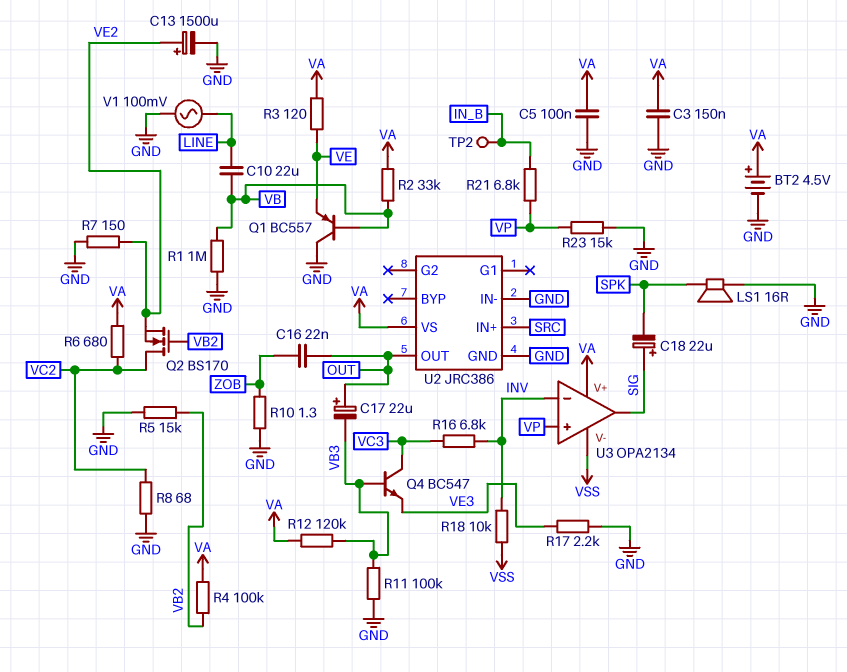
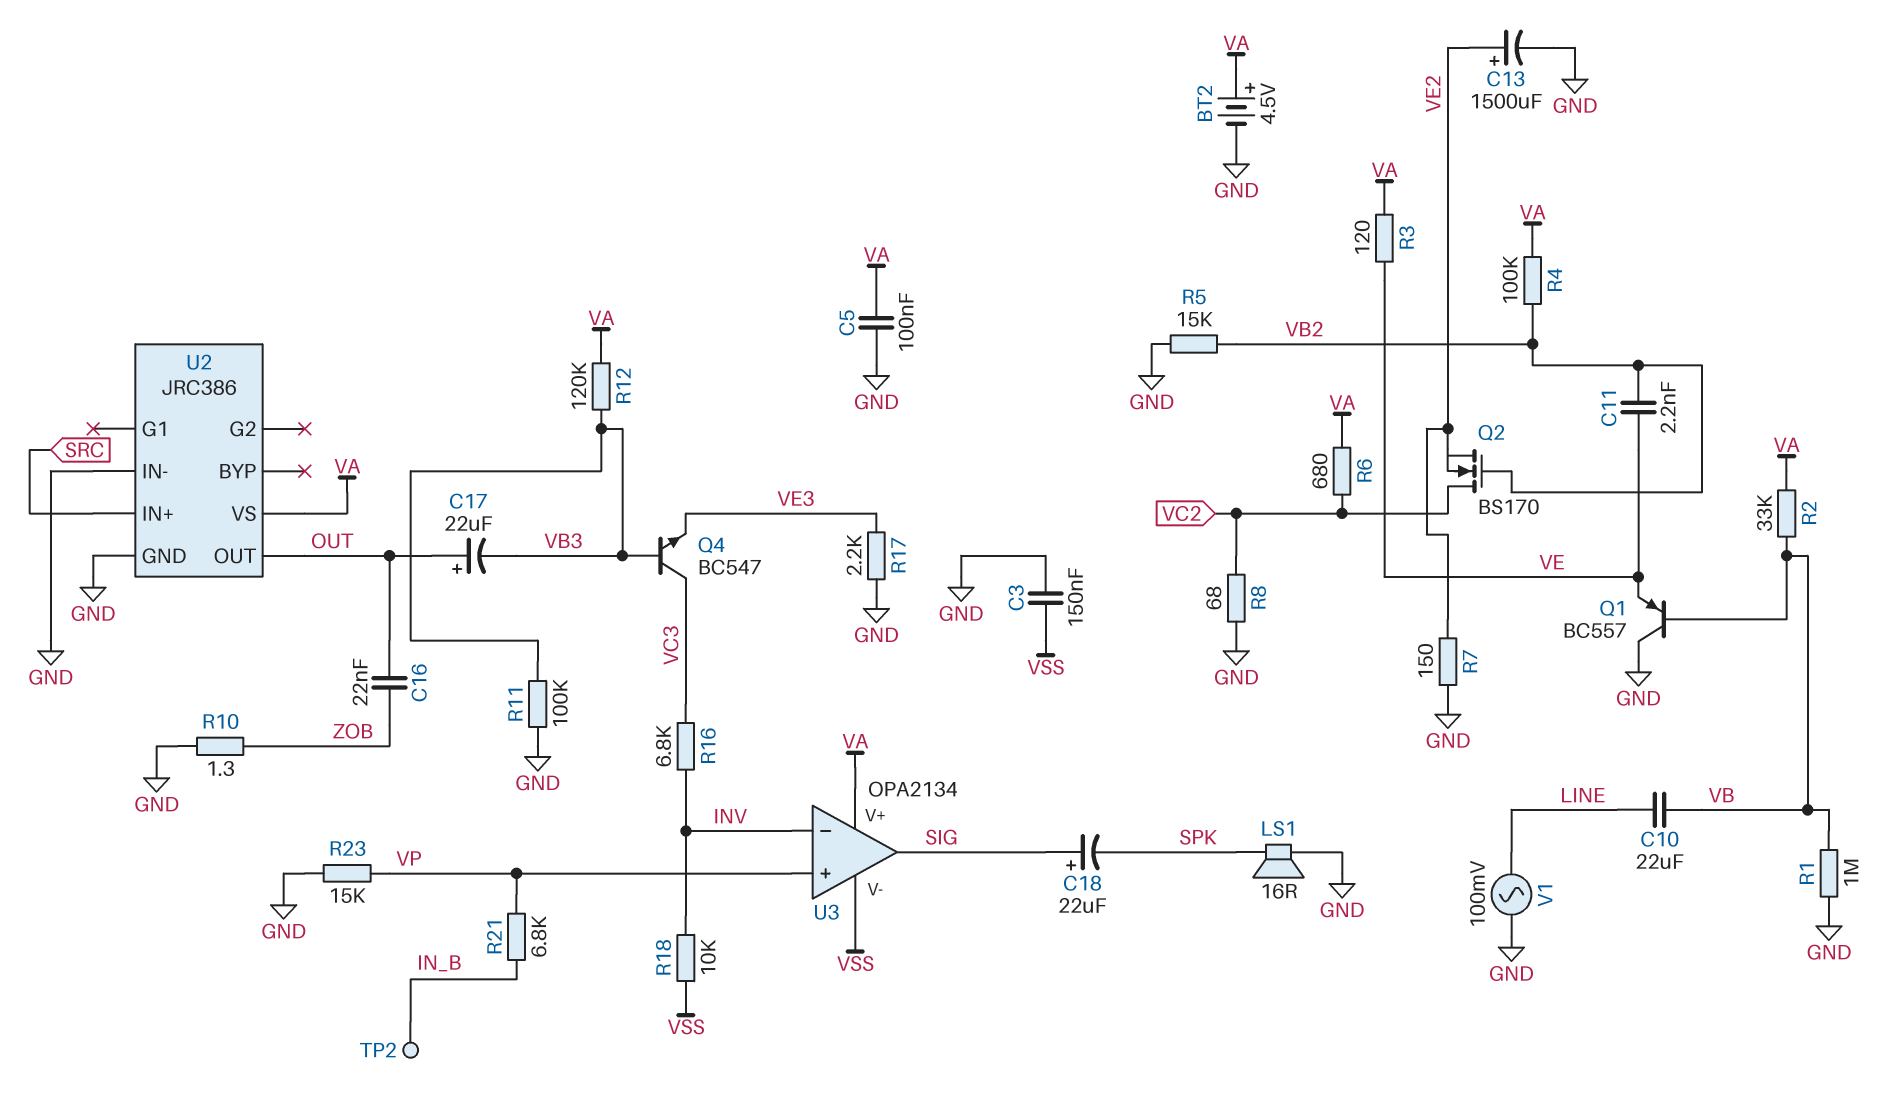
C3: 150nF (GND, VA) -> 150nF (GND, VSS)
C11: none -> 2.2nF (VB2, VE)

